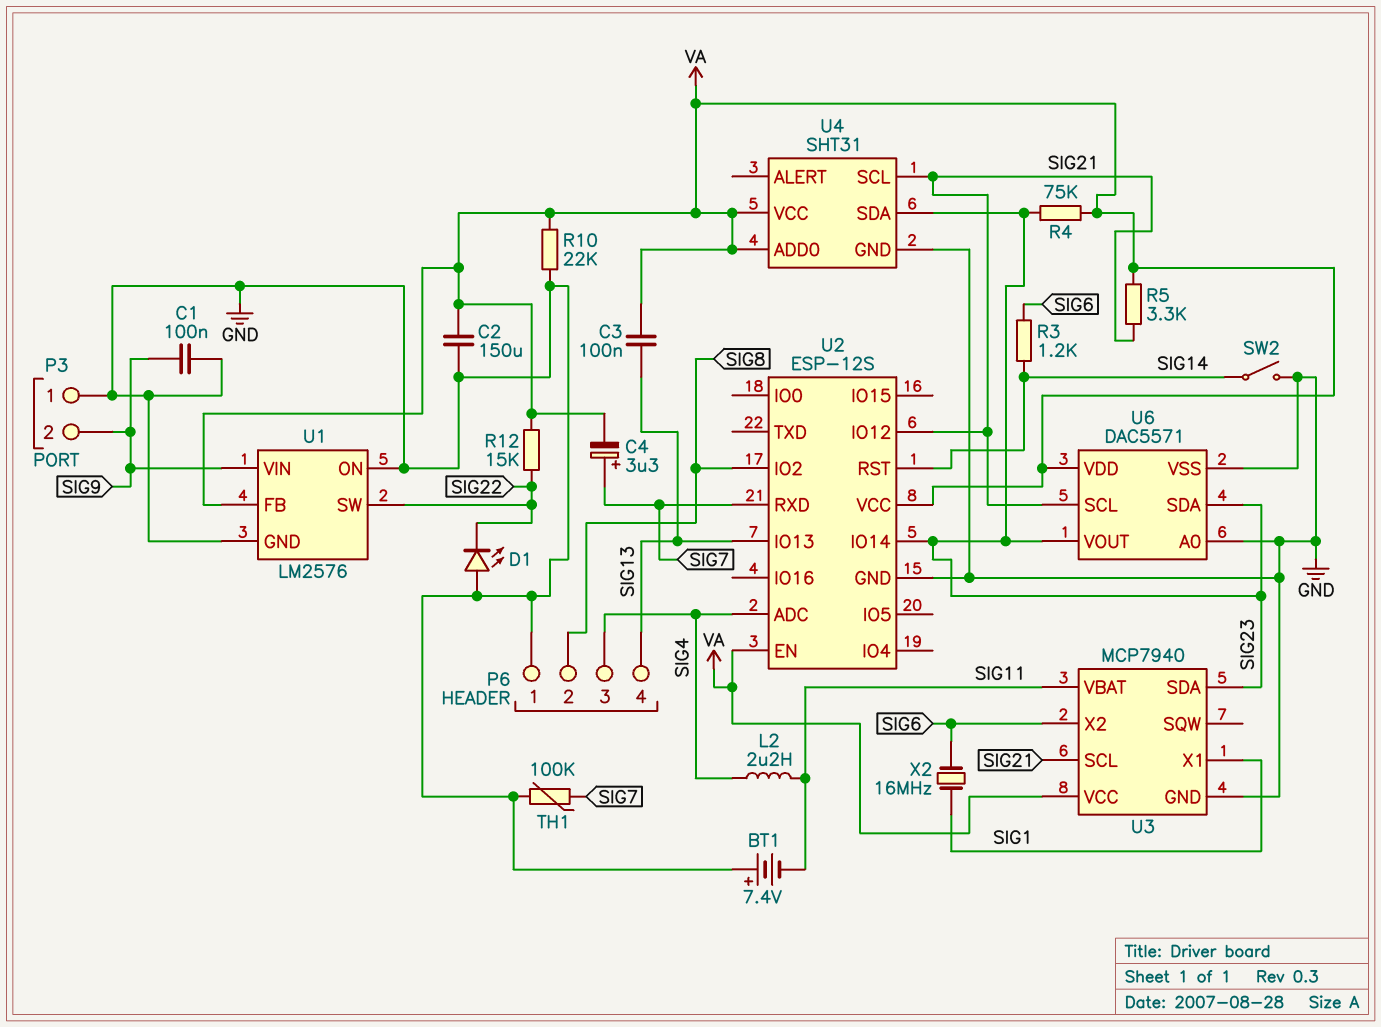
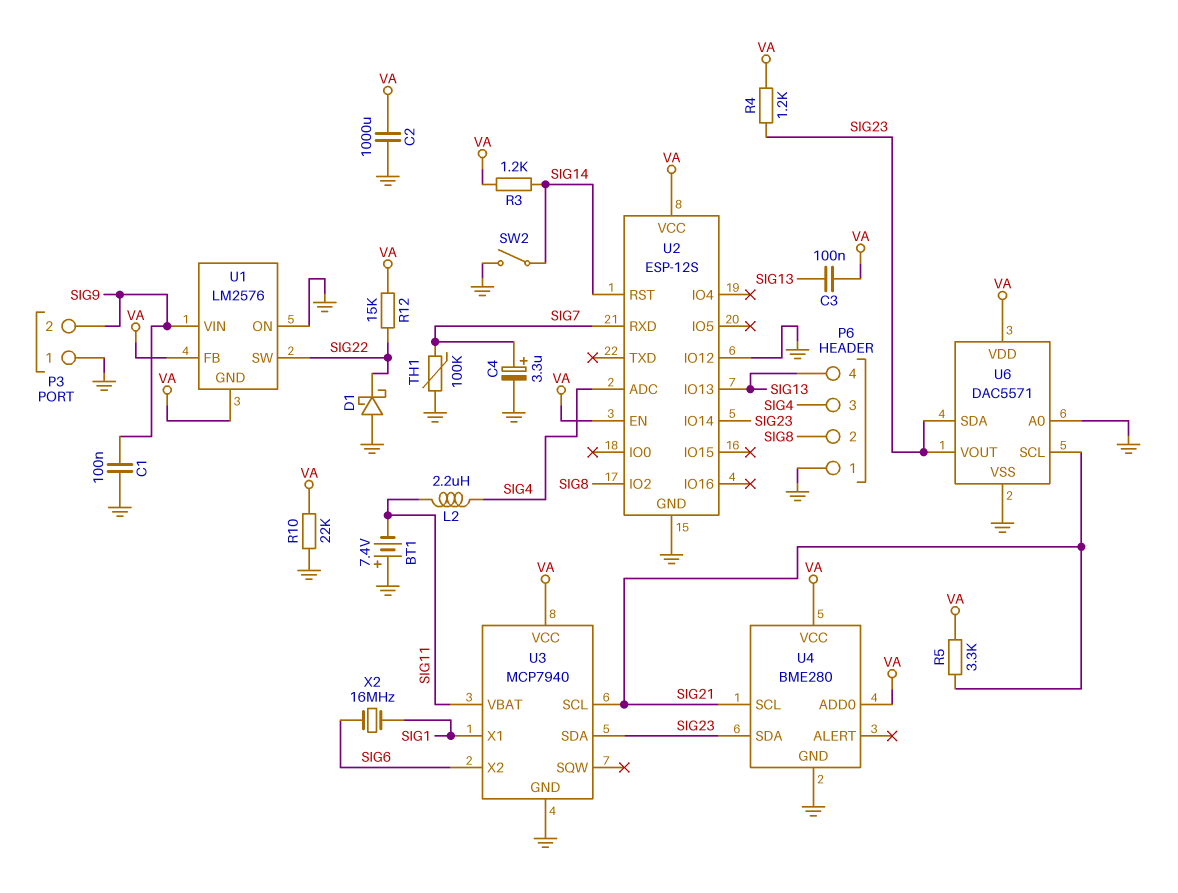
C2: 150uF (GND, VA) -> 1000uF (GND, VA)
C4: 3.3uF (plus SIG7, minus VA) -> 3.3uF (plus SIG7, minus GND)
D1: LED (A GND, K SIG22) -> schottky (A GND, K SIG22)
R3: 1.2k (SIG6, SIG14) -> 1.2k (SIG14, VA)
R4: 75k (SIG23, VA) -> 1.2k (SIG23, VA)
U1 pin GND: GND -> VA
U2 pin IO12: SIG21 -> GND
U4: SHT31 -> BME280

